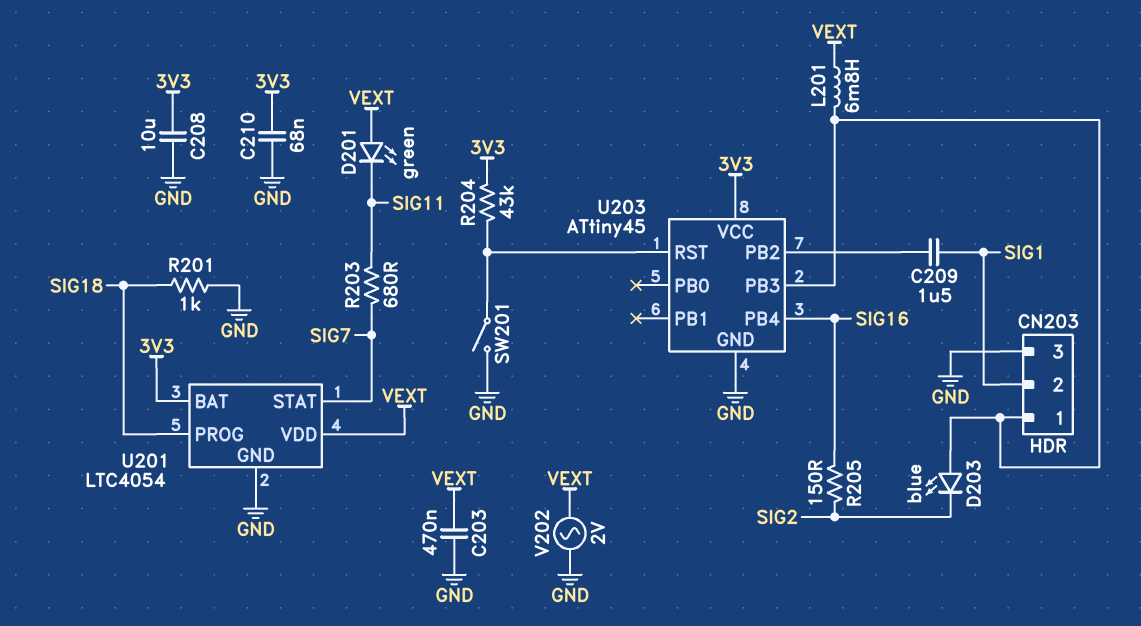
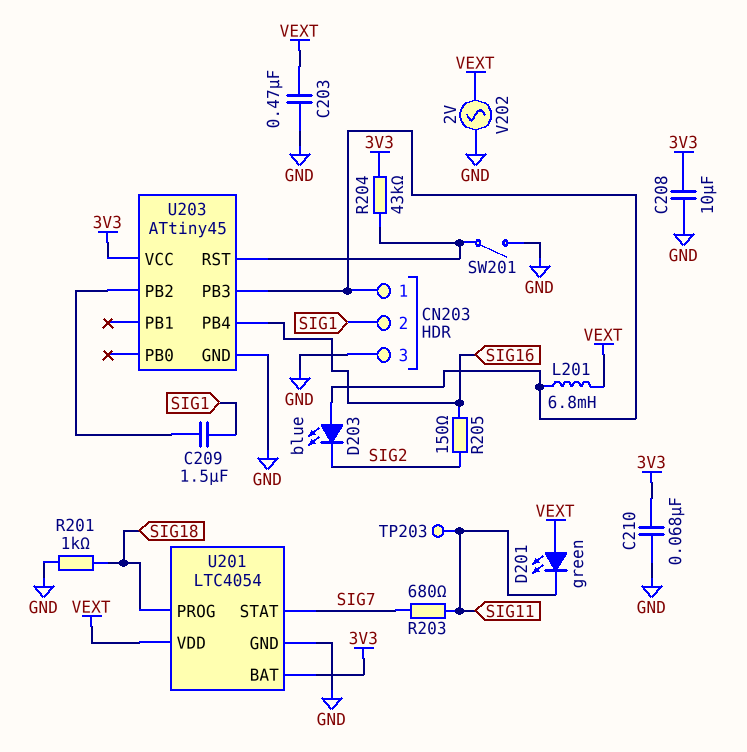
TP203: none -> test point (SIG11)

